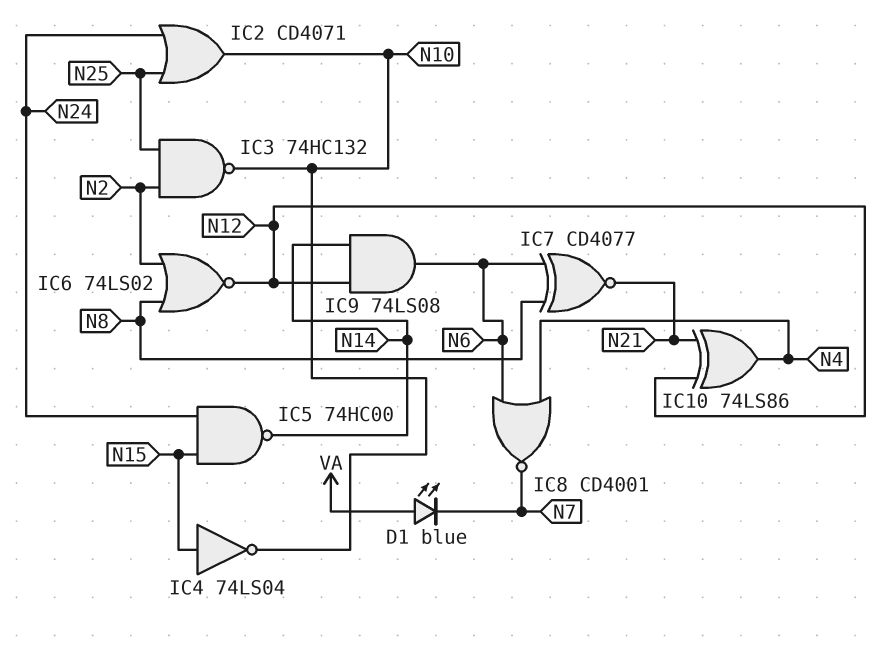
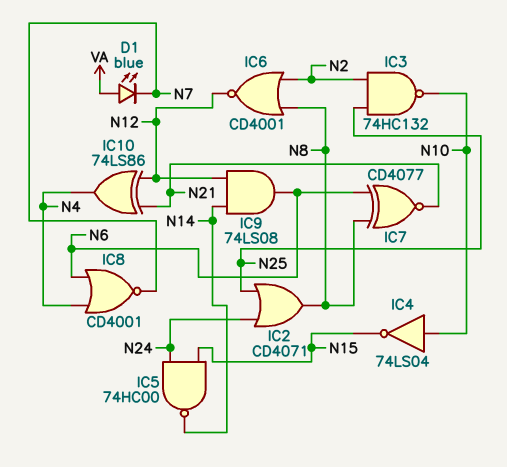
IC2: OR CD4071 (in N24, in N25, out N10) -> OR CD4071 (in N24, in N25, out N8)
IC4: NOT 74LS04 (in N15, out N10) -> NOT 74LS04 (in N10, out N15)
IC6: NOR 74LS02 (in N2, in N8, out N12) -> NOR CD4001 (in N2, in N8, out N12)

